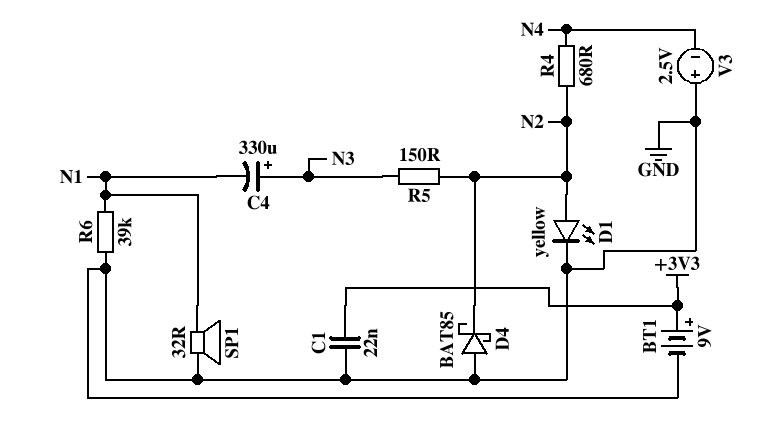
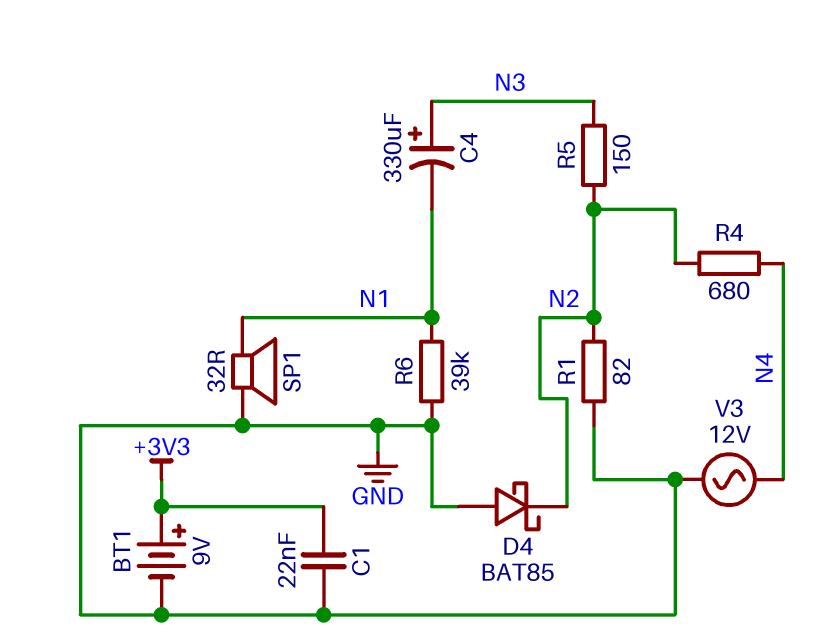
D1: LED yellow (A N2, K GND) -> none
R1: none -> 82 (GND, N2)
V3: 2.5V (plus GND, minus N4) -> AC 12V (GND, N4)

